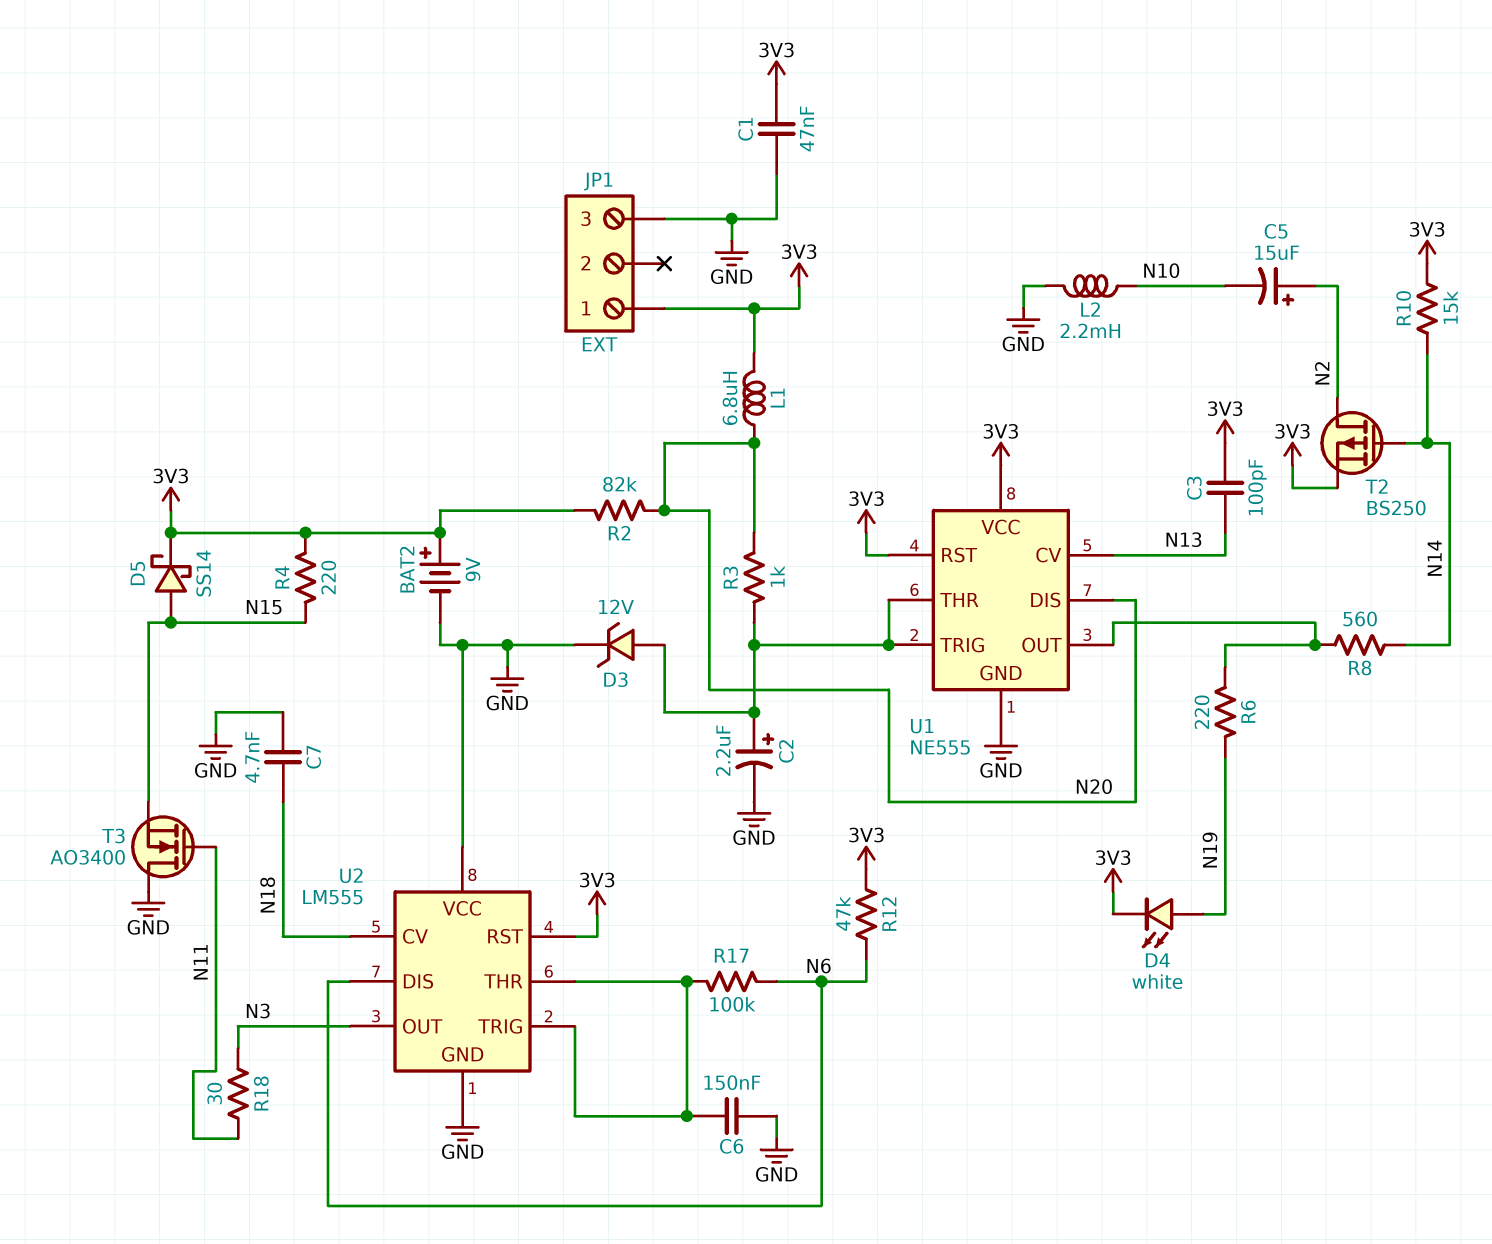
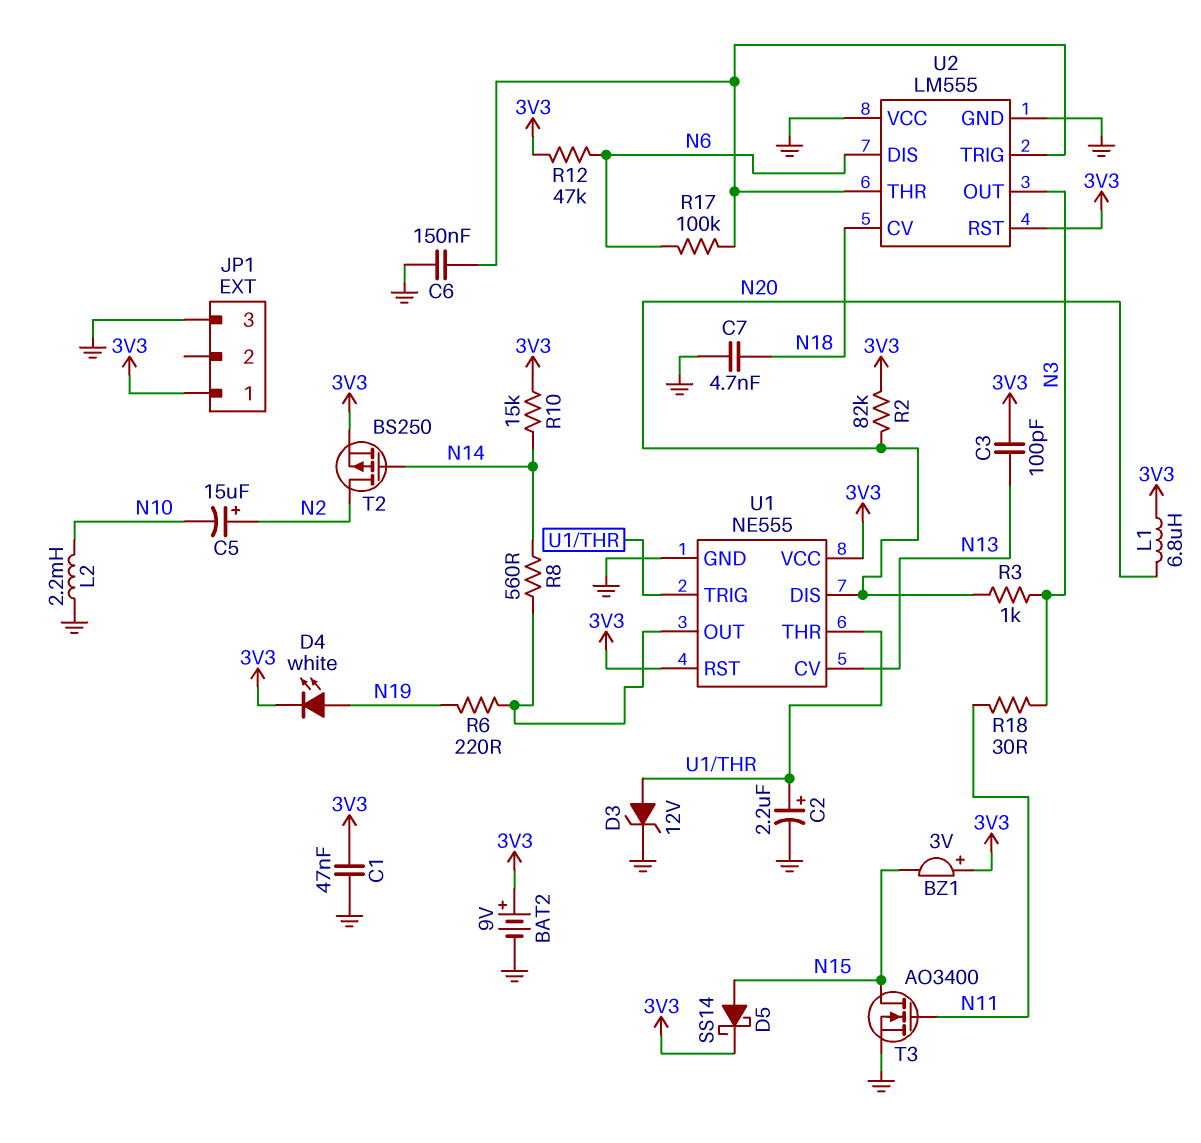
BZ1: none -> buzzer 3V (plus 3V3, minus N15)
R3: 1k (N20, U1/THR) -> 1k (N3, N20)
R4: 220 (3V3, N15) -> none
T3: NMOS AO3400 (G N11, D GND, S N15) -> NMOS AO3400 (G N11, D N15, S GND)

